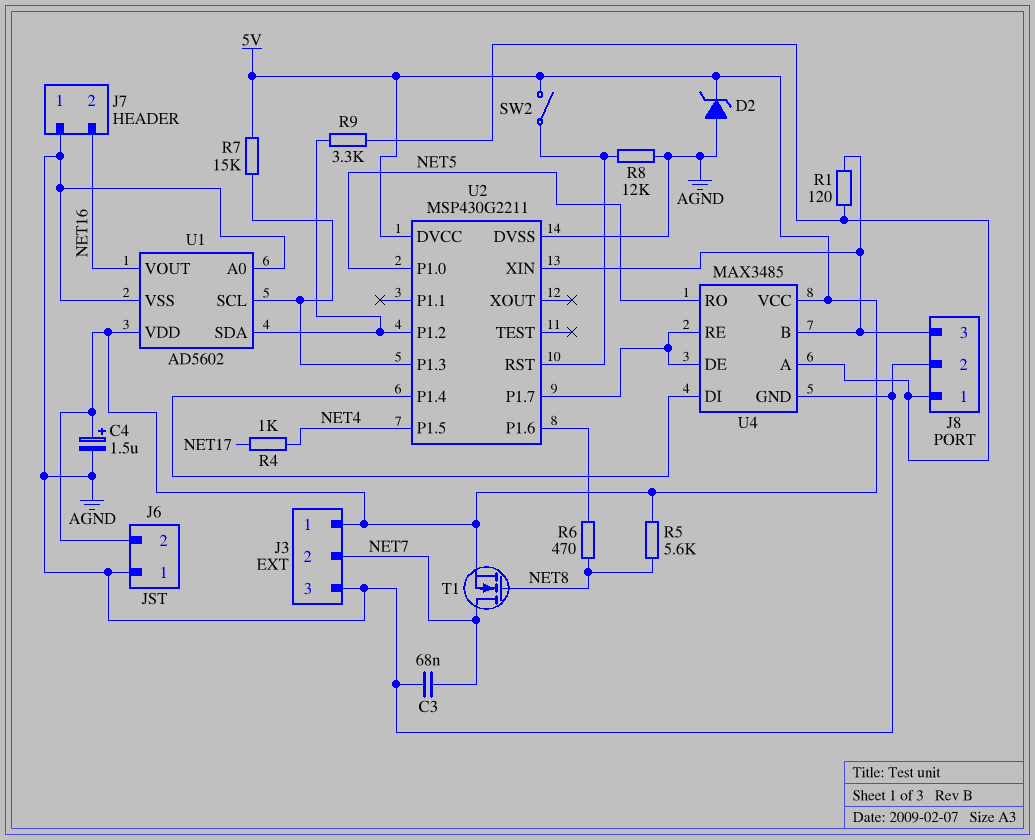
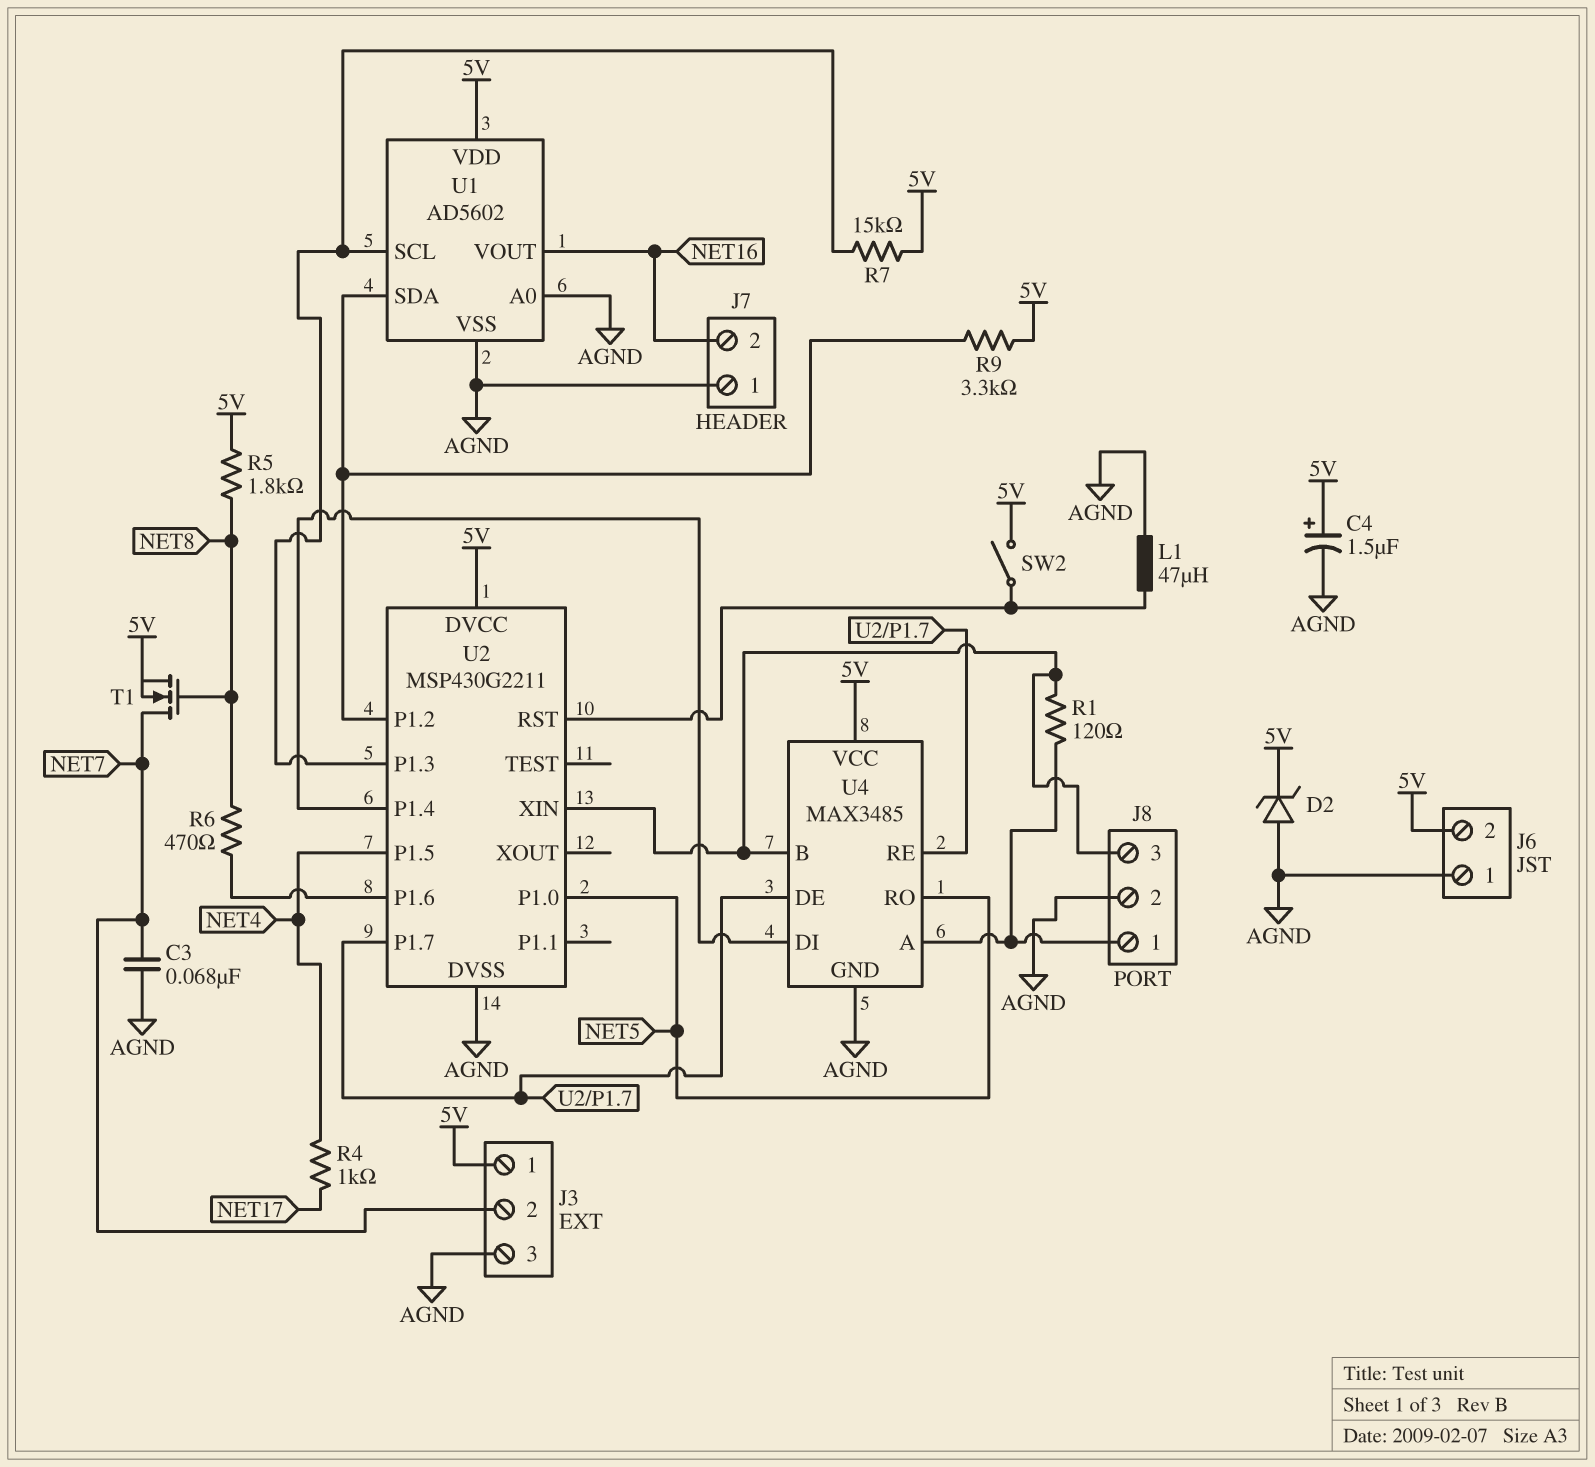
L1: none -> 47uH (AGND, U2/RST)
R5: 5.6k (5V, NET8) -> 1.8k (5V, NET8)
R8: 12k (AGND, U2/RST) -> none
R9: 3.3k (J8/1, U1/SDA) -> 3.3k (5V, U1/SDA)

